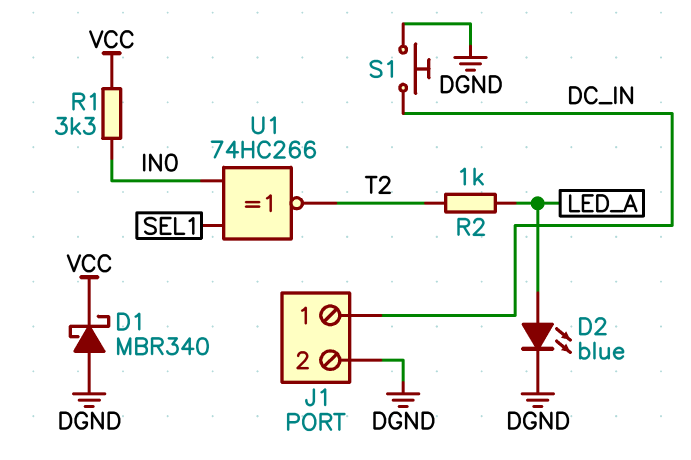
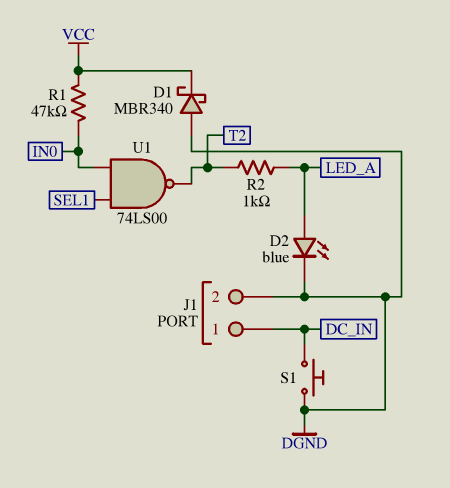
R1: 3.3k (IN0, VCC) -> 47k (IN0, VCC)
U1: XNOR 74HC266 (in IN0, in SEL1, out T2) -> NAND 74LS00 (in IN0, in SEL1, out T2)

